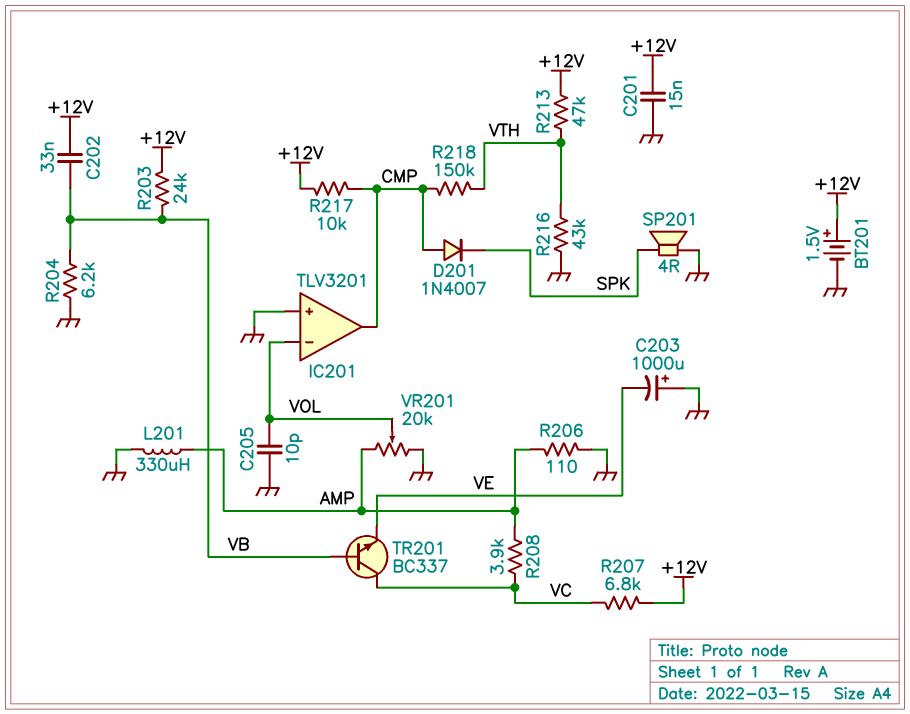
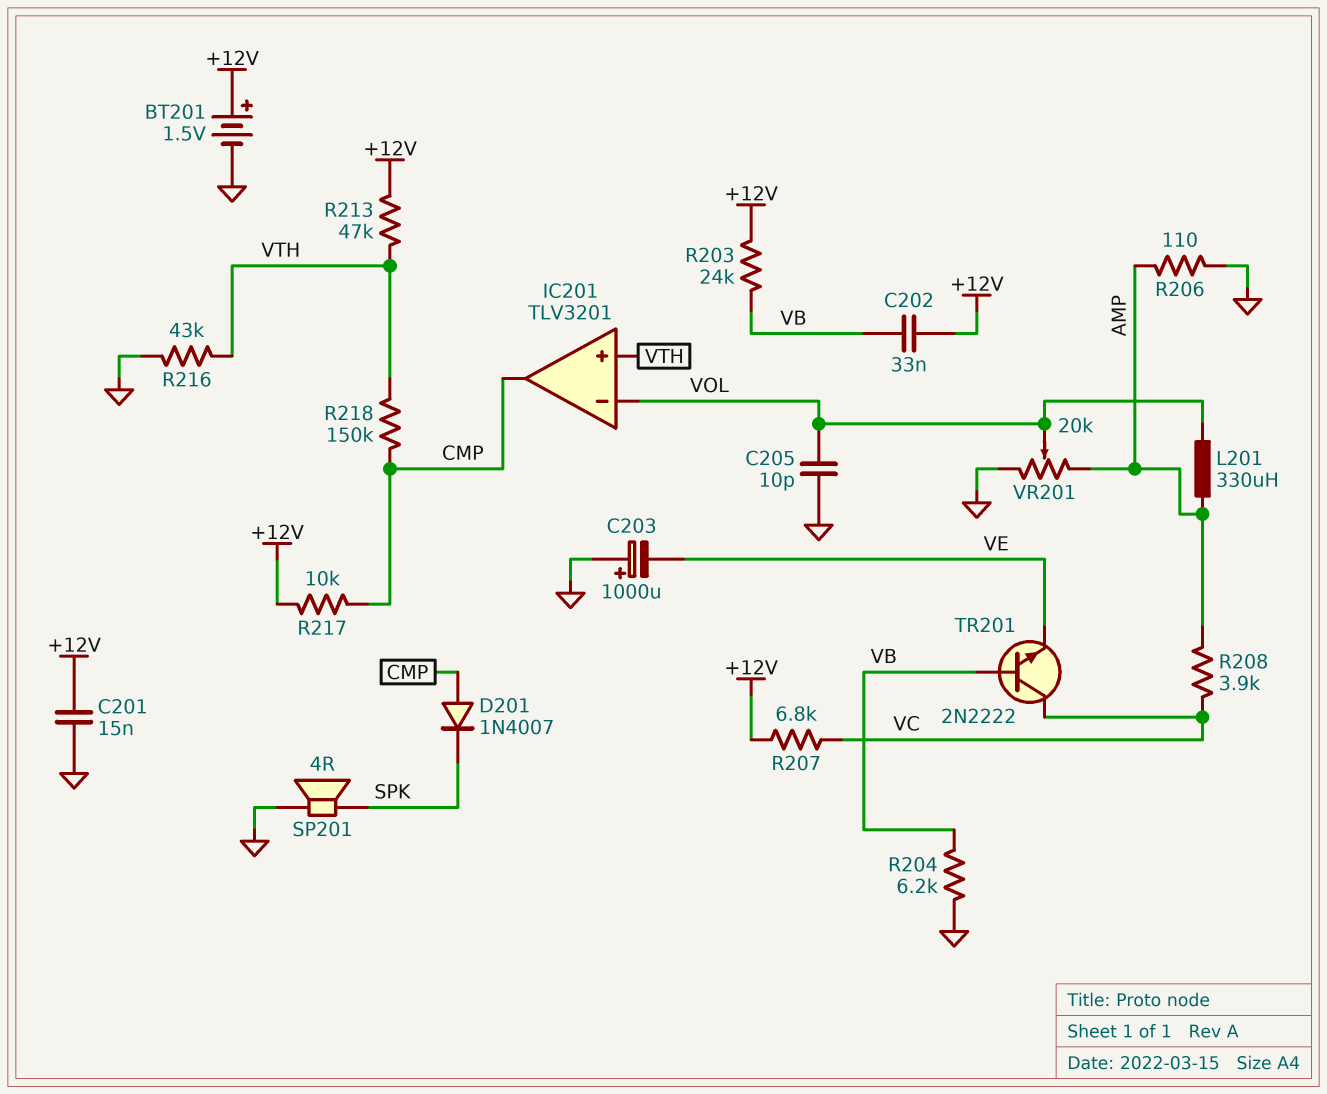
IC201 pin in+: GND -> VTH
L201: 330uH (AMP, GND) -> 330uH (AMP, VOL)
TR201: NPN BC337 (B VB, C VC, E VE) -> NPN 2N2222 (B VB, C VC, E VE)

